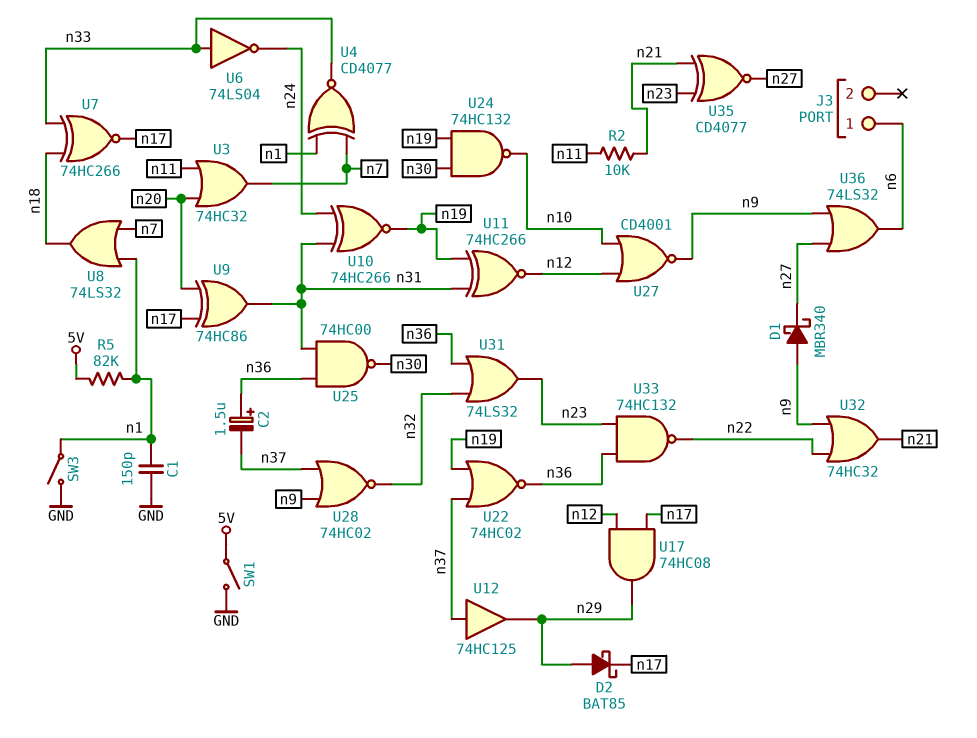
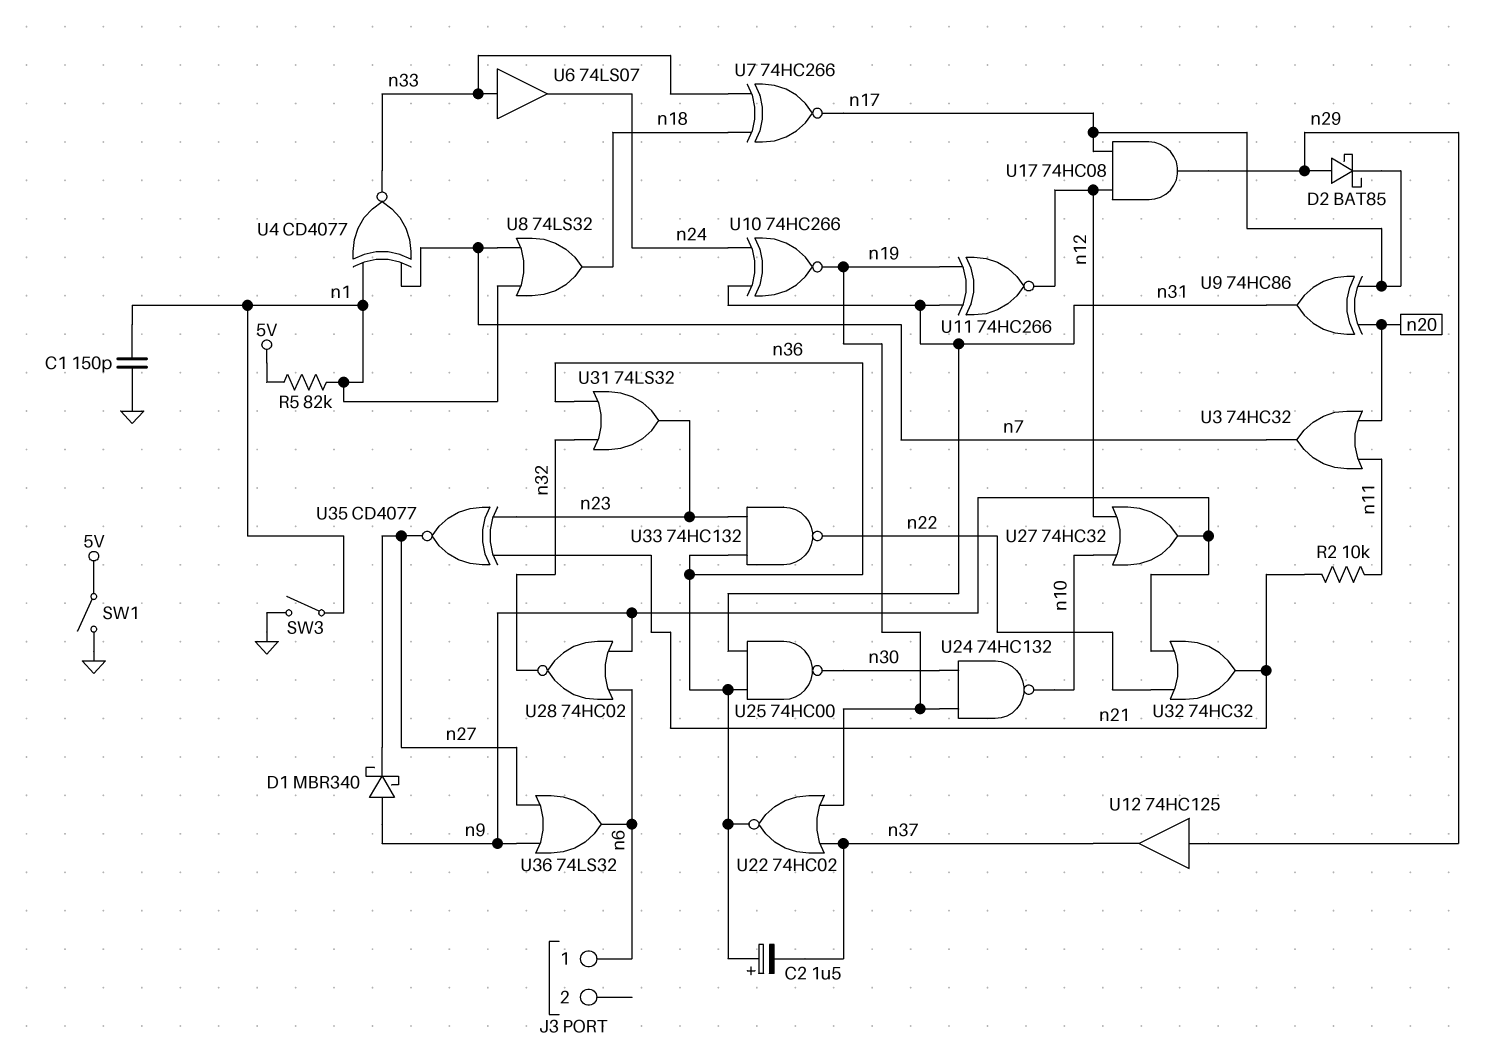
U6: NOT 74LS04 (in n33, out n24) -> buffer 74LS07 (in n33, out n24)
U12: buffer 74HC125 (in n37, out n29) -> buffer 74HC125 (in n29, out n37)
U27: NOR CD4001 (in n10, in n12, out n9) -> OR 74HC32 (in n10, in n12, out n9)
U28: NOR 74HC02 (in n9, in n37, out n32) -> NOR 74HC02 (in n6, in n9, out n32)

